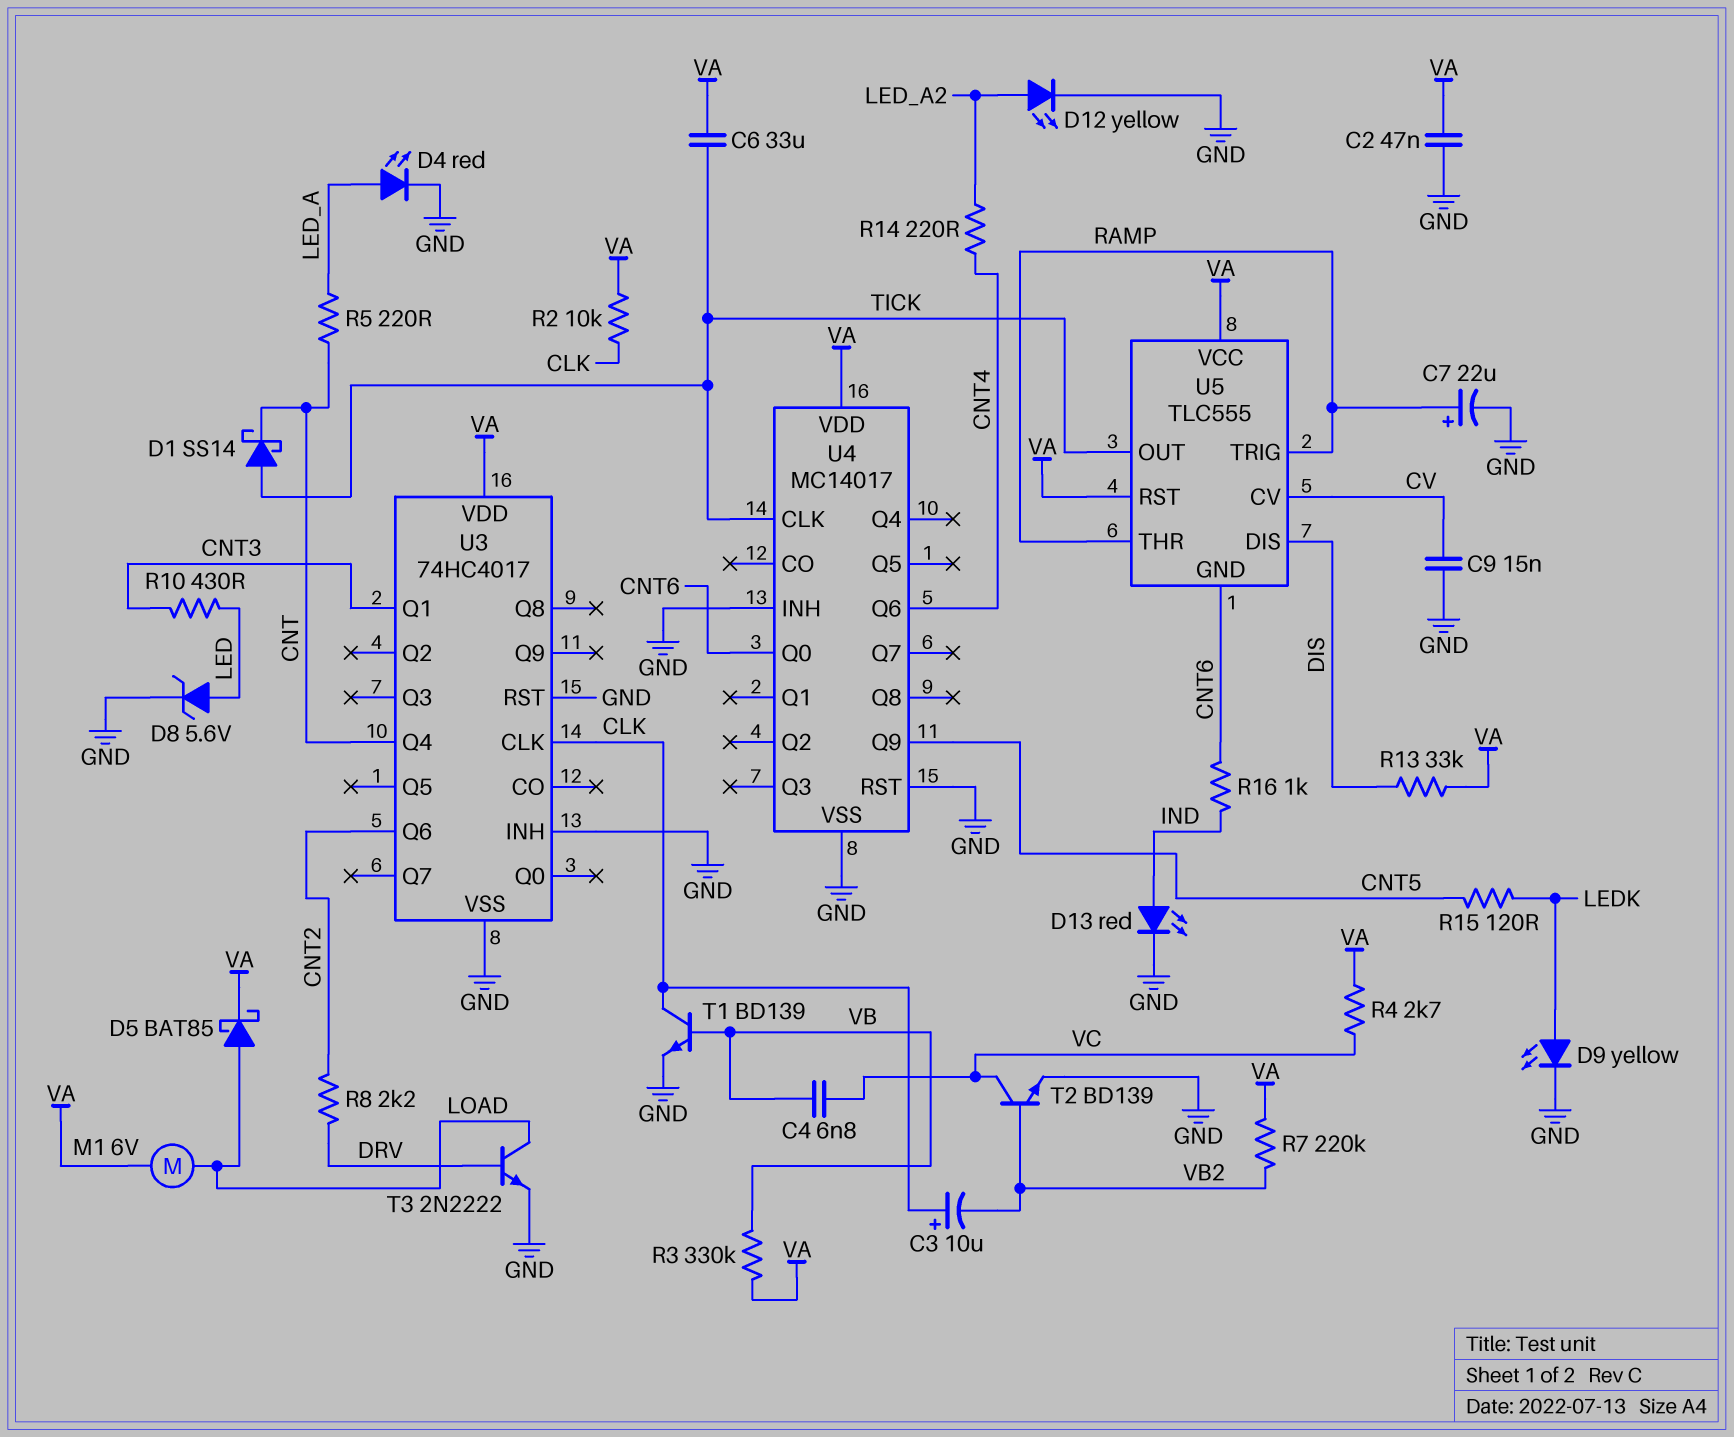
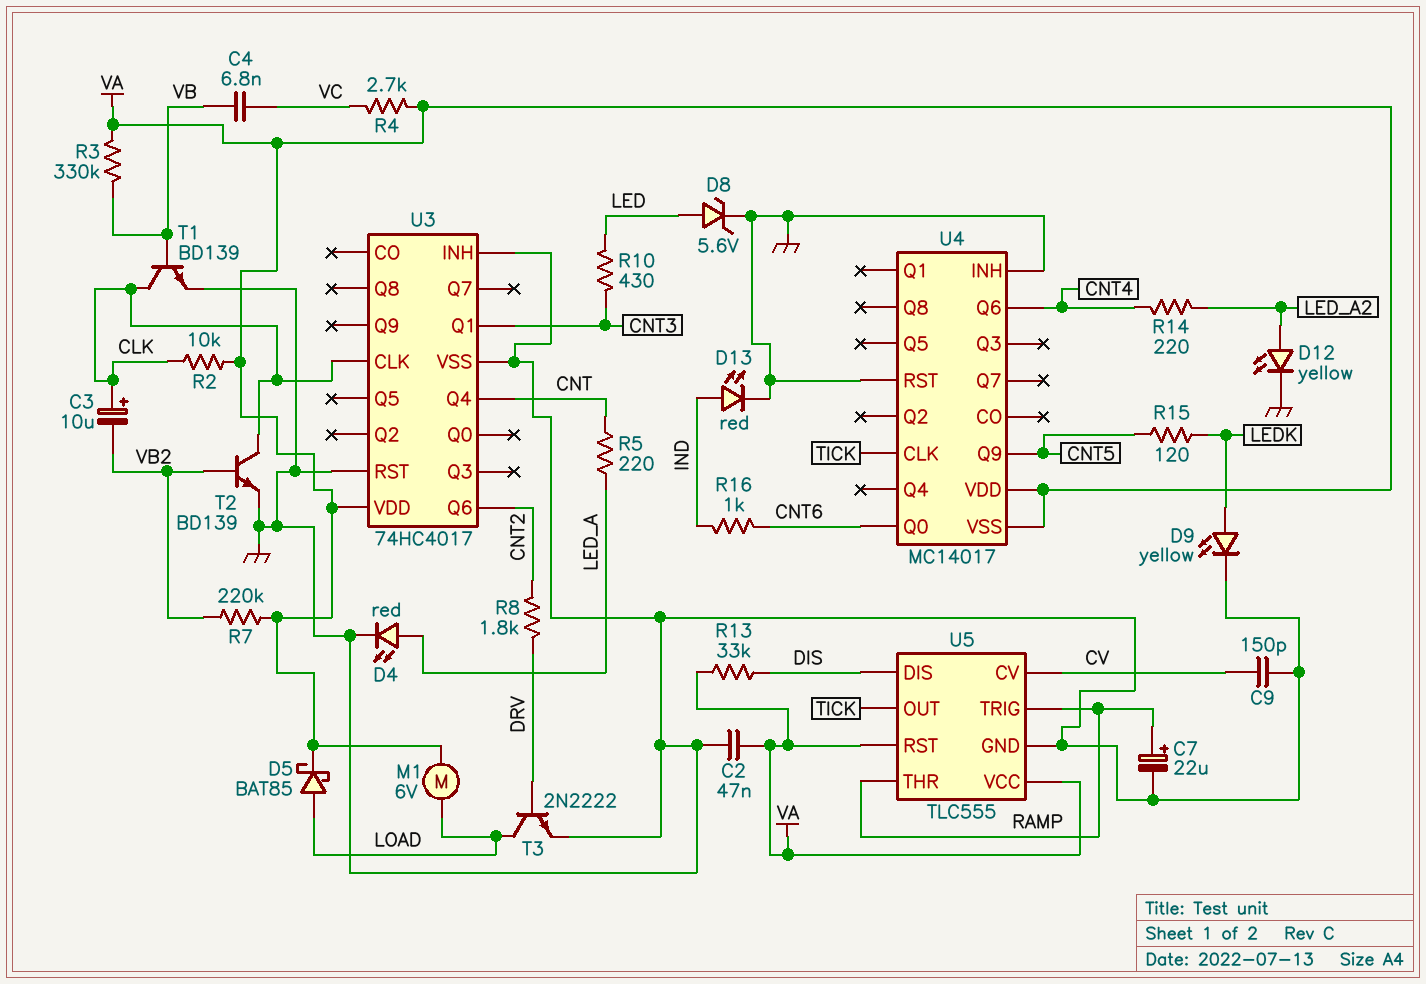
C6: 33uF (TICK, VA) -> none
C9: 15nF (CV, GND) -> 150pF (CV, GND)
D1: schottky SS14 (A TICK, K CNT) -> none
R8: 2.2k (CNT2, DRV) -> 1.8k (CNT2, DRV)
T2: NPN BD139 (B VB2, C VC, E GND) -> NPN BD139 (B VB2, C CLK, E GND)
U4 pin VSS: GND -> VA
U5 pin GND: CNT6 -> GND

